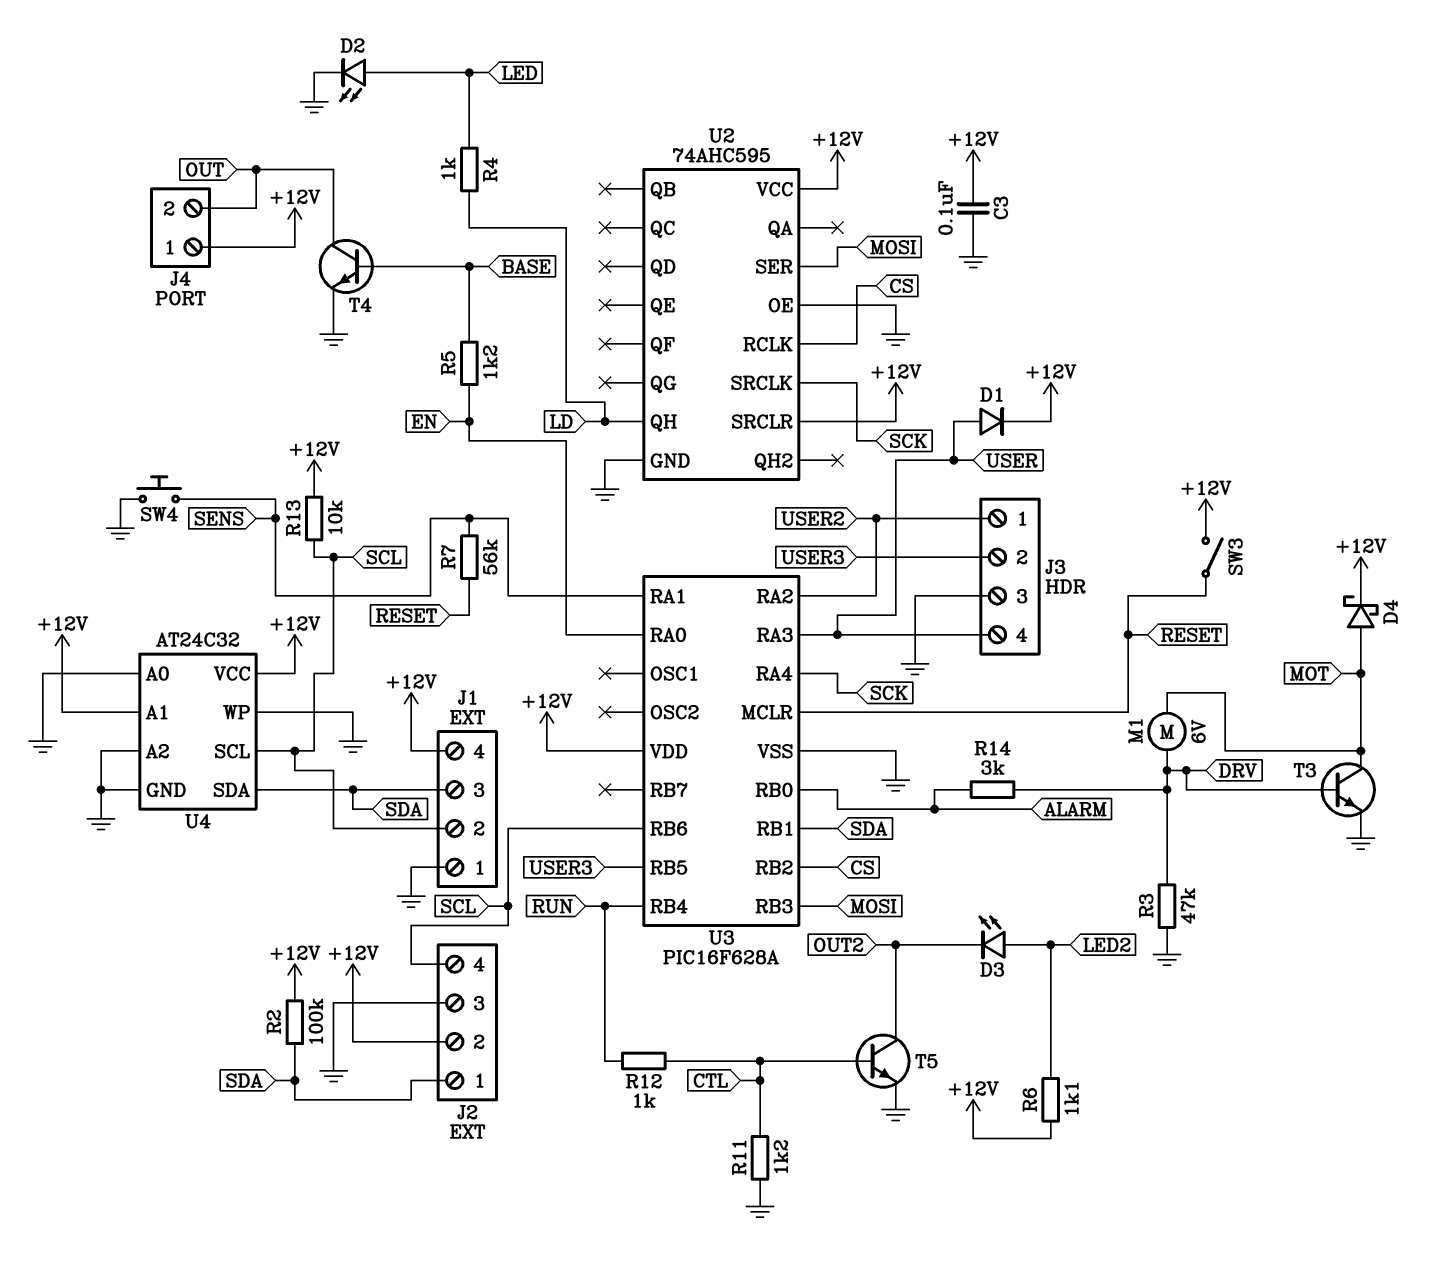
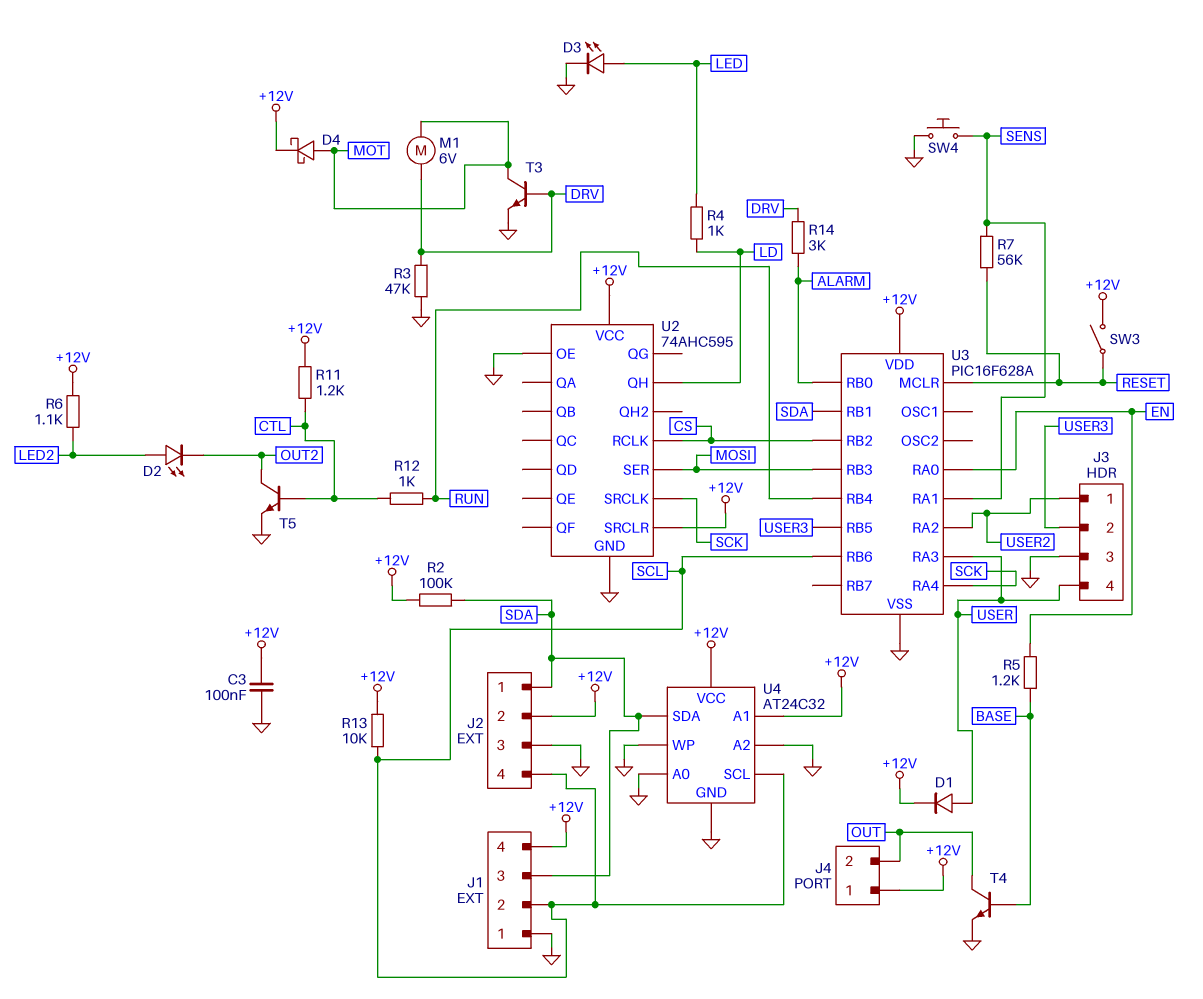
D2: LED (A LED, K GND) -> LED (A LED2, K OUT2)
D3: LED (A LED2, K OUT2) -> LED (A LED, K GND)
R11: 1.2k (CTL, GND) -> 1.2k (+12V, CTL)

